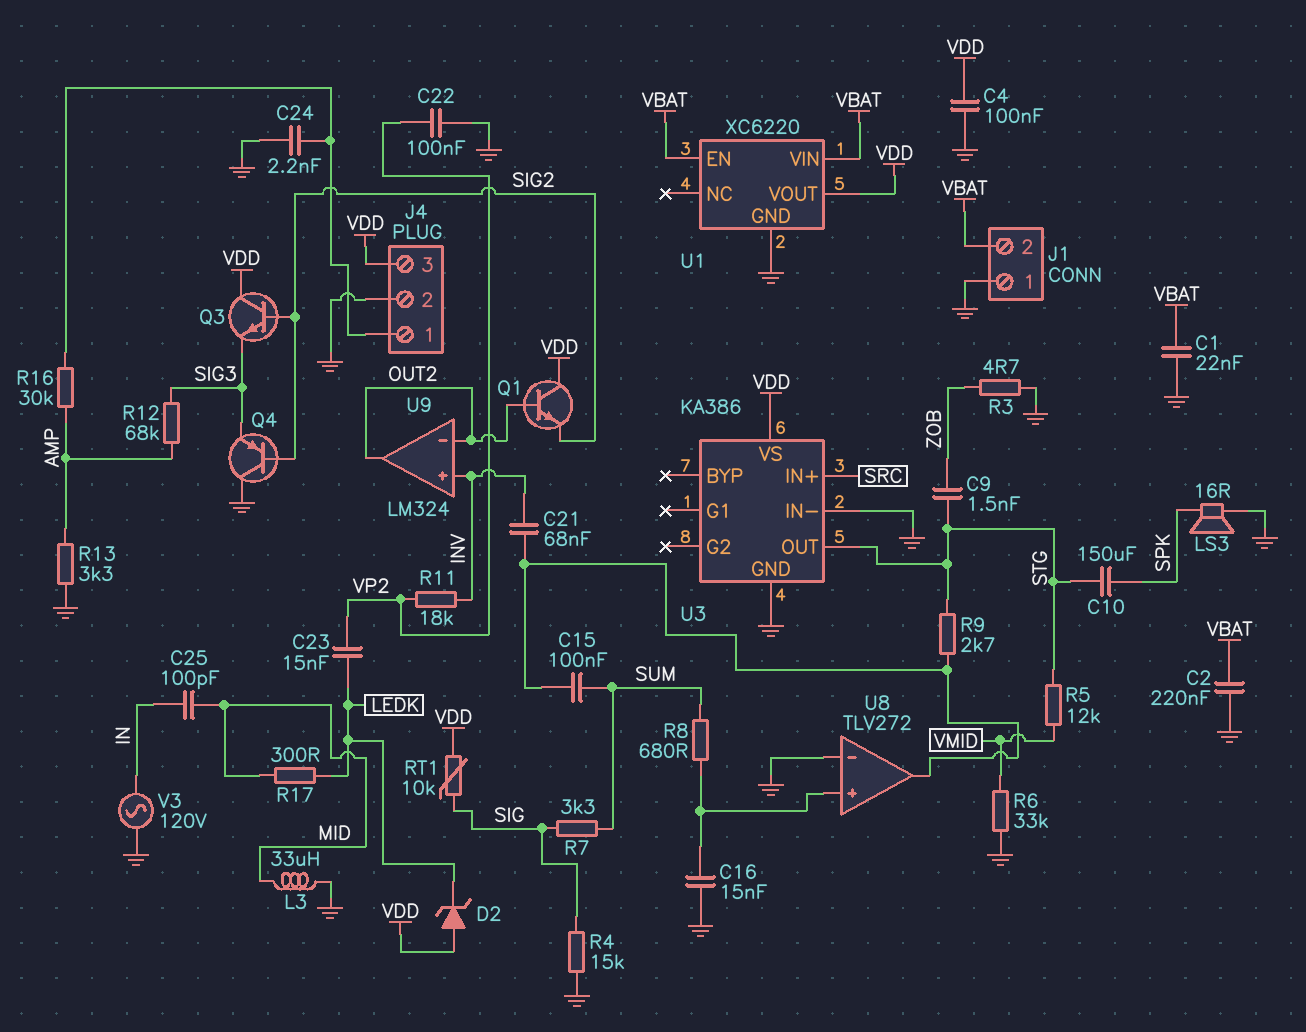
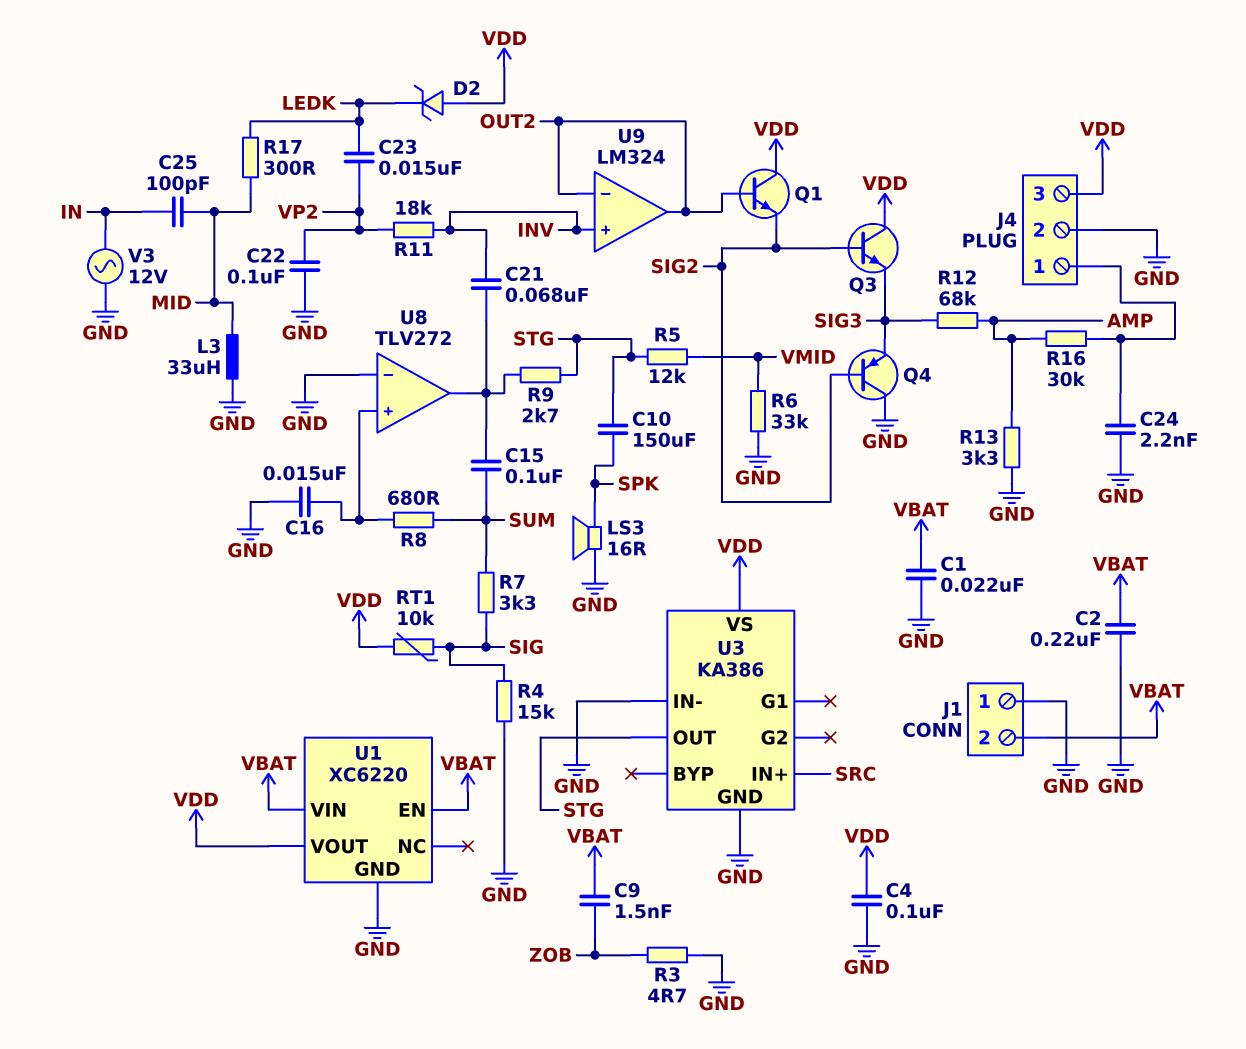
C9: 1.5nF (STG, ZOB) -> 1.5nF (VBAT, ZOB)
V3: AC 120V (GND, IN) -> AC 12V (GND, IN)

